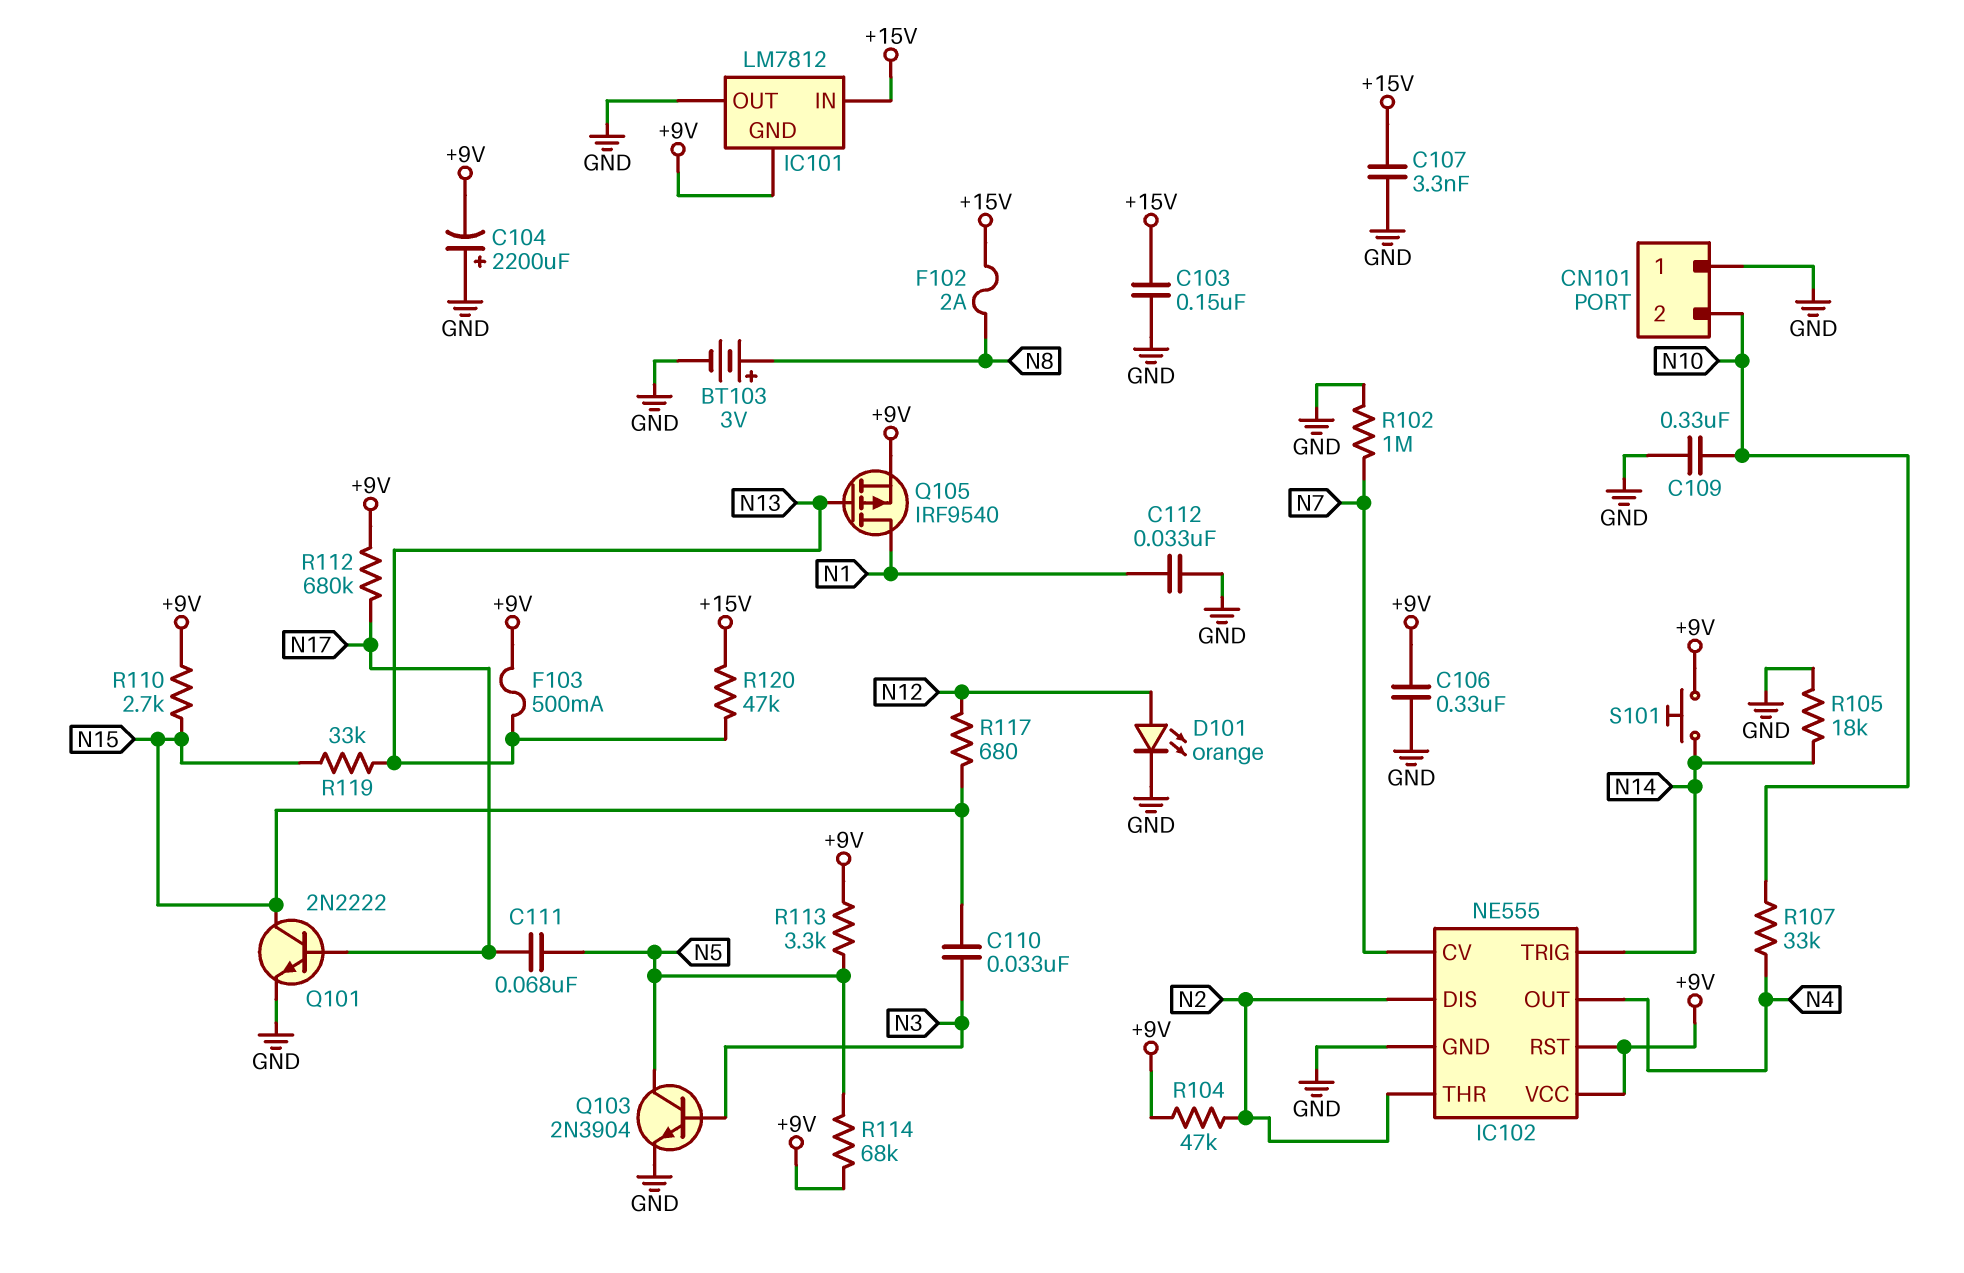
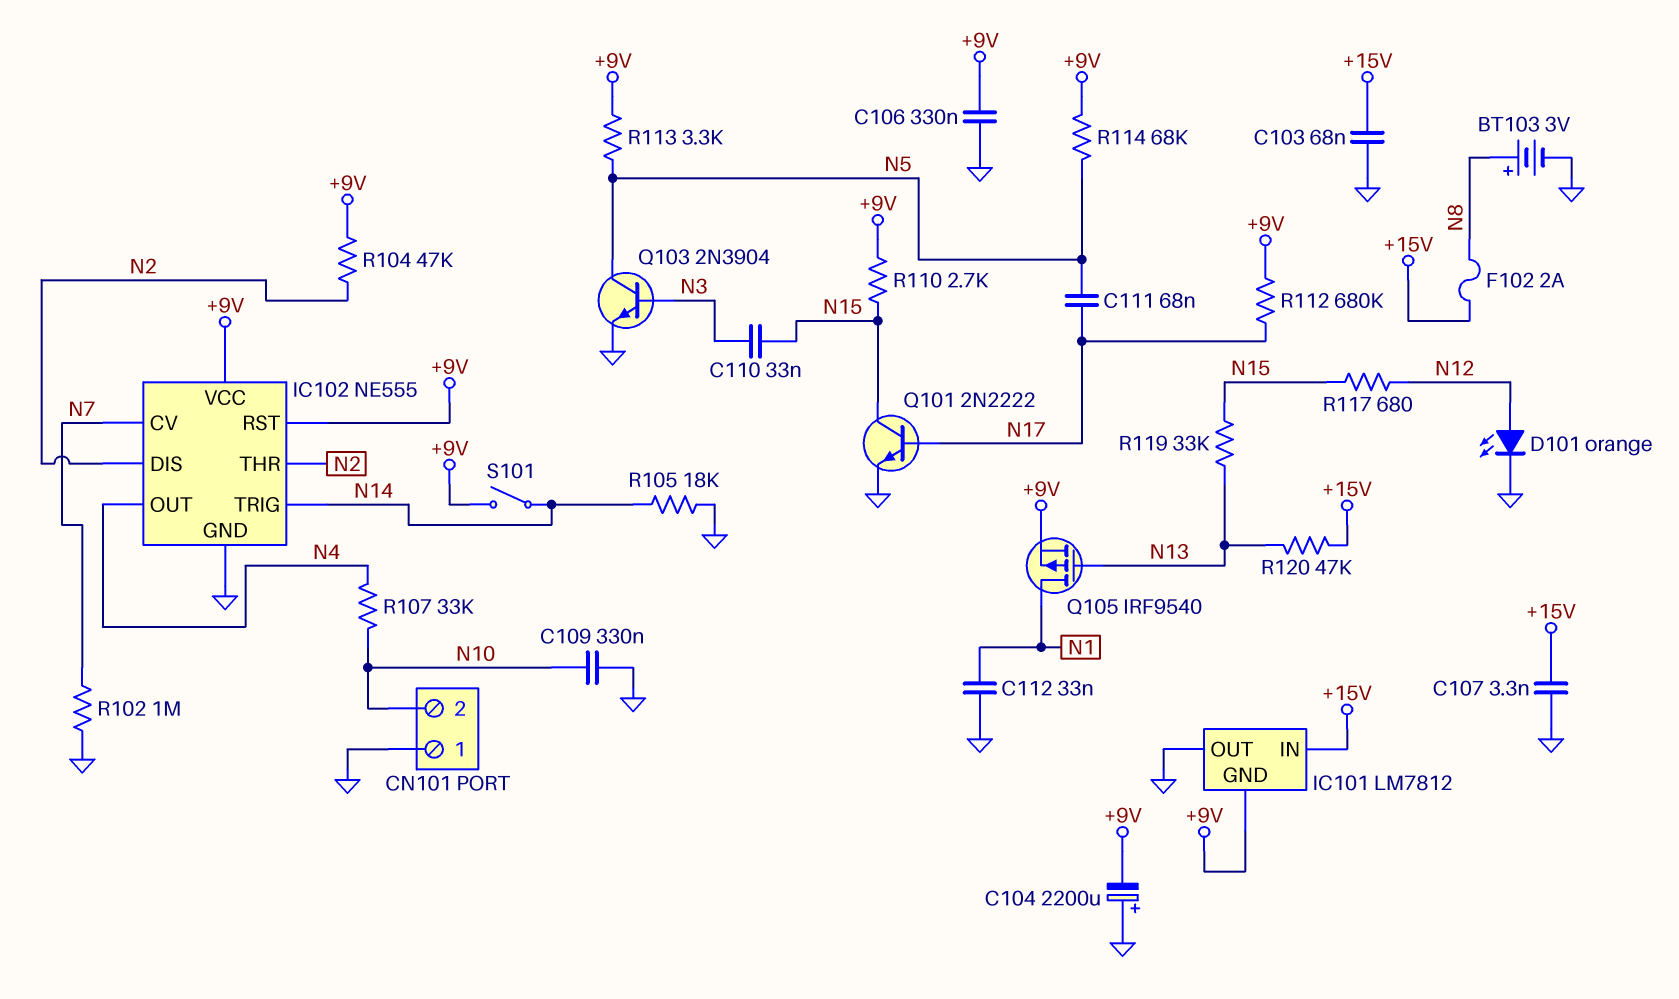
C103: 150nF (+15V, GND) -> 68nF (+15V, GND)
F103: 500mA (+9V, N13) -> none
S101: button (+9V, N14) -> switch (+9V, N14)

